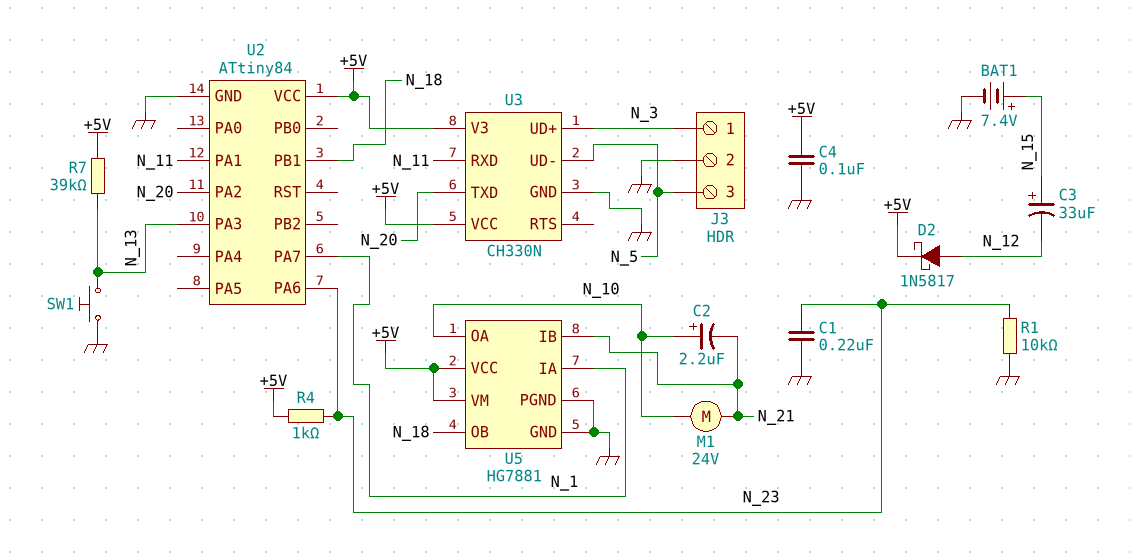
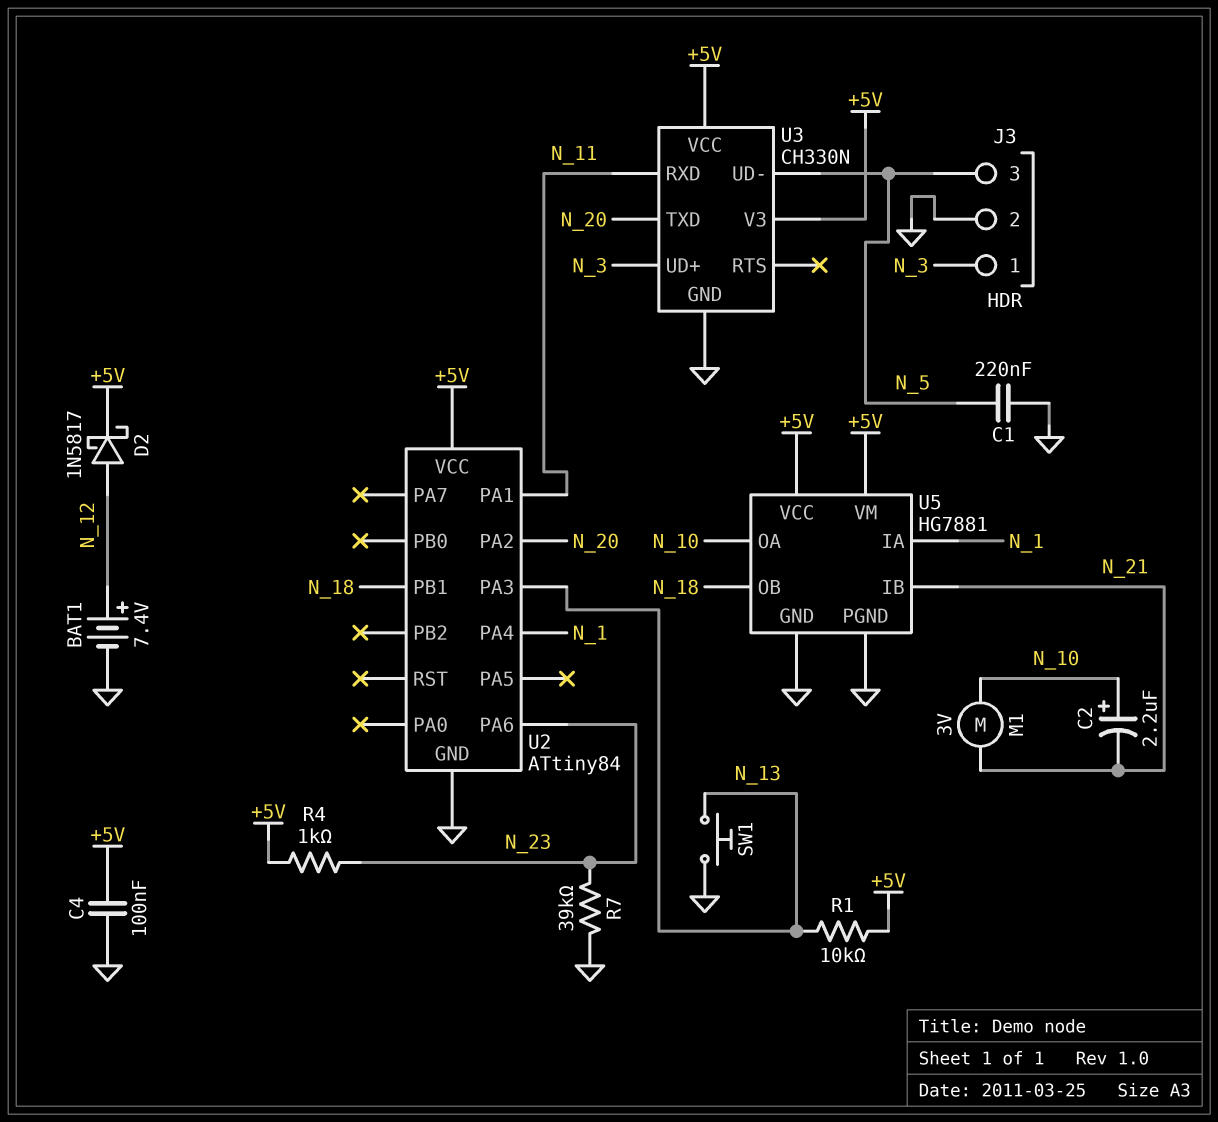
BAT1: 7.4V (plus N_15, minus GND) -> 7.4V (plus N_12, minus GND)
C1: 220nF (GND, N_23) -> 220nF (GND, N_5)
C3: 33uF (plus N_15, minus N_12) -> none
M1: motor 24V (N_10, N_21) -> motor 3V (N_10, N_21)
R1: 10k (GND, N_23) -> 10k (+5V, N_13)
R7: 39k (+5V, N_13) -> 39k (GND, N_23)
U2 pin PA4: none -> N_1
U2 pin PA7: N_1 -> none

